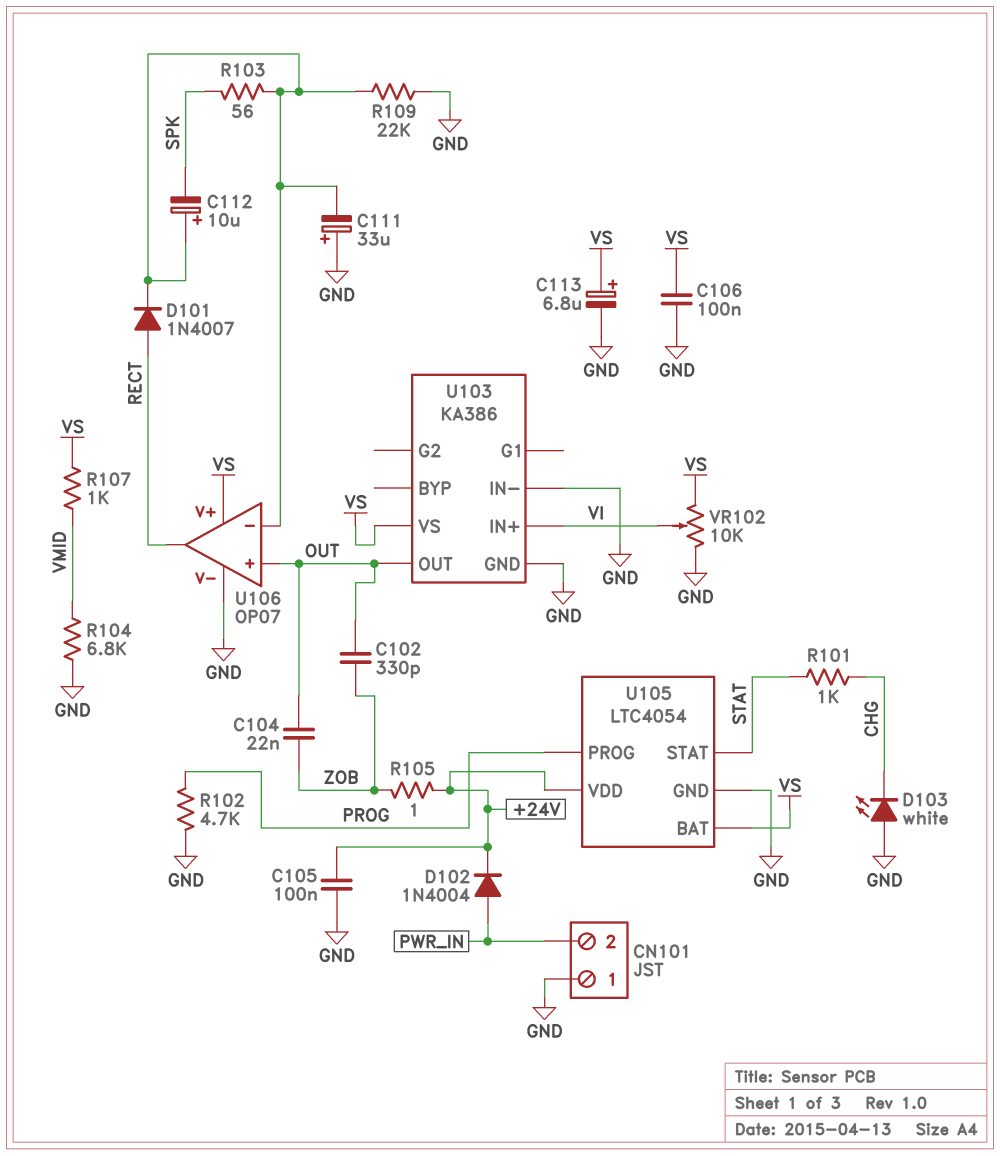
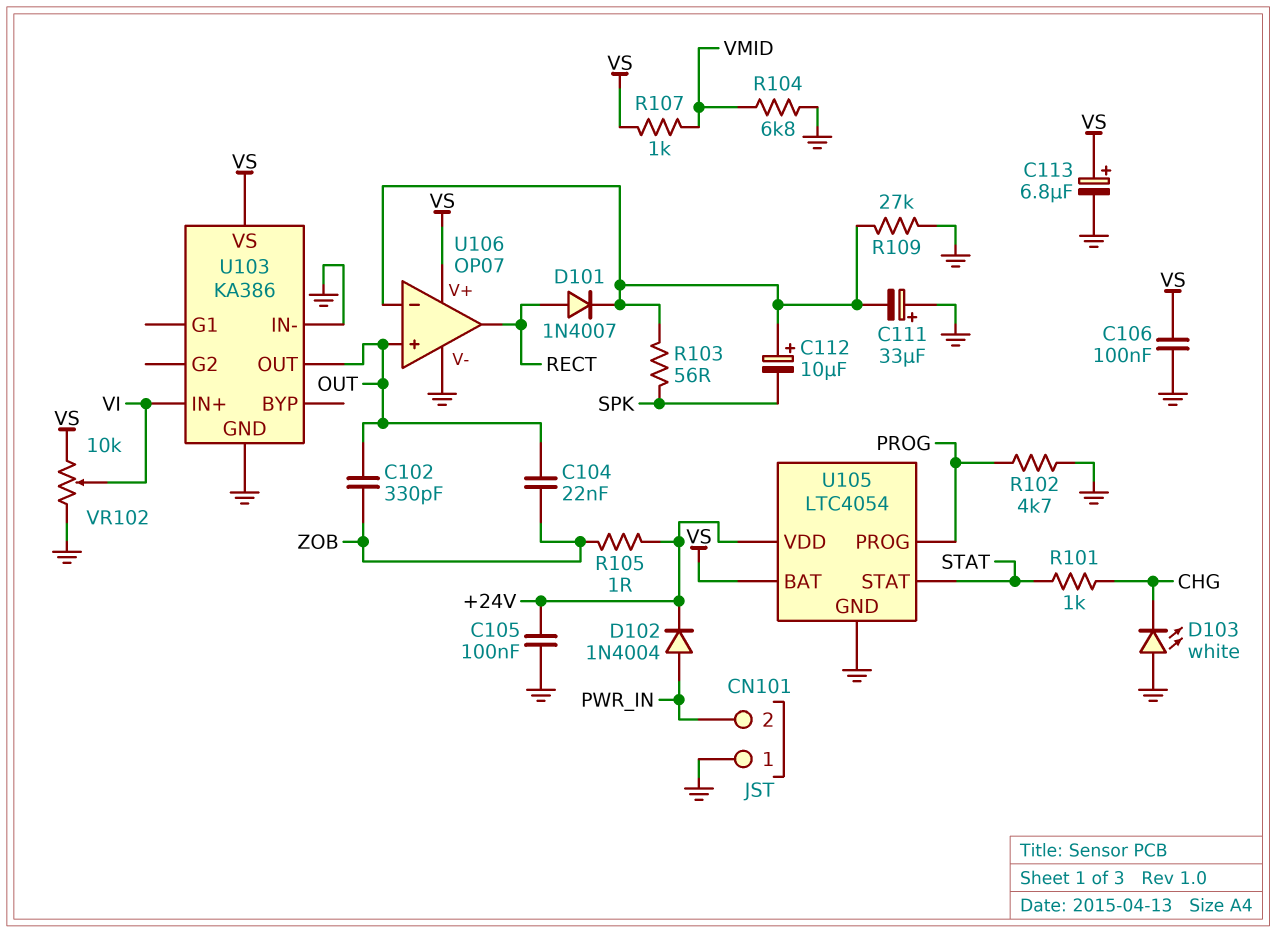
R109: 22k (GND, U106/in-) -> 27k (GND, U106/in-)

